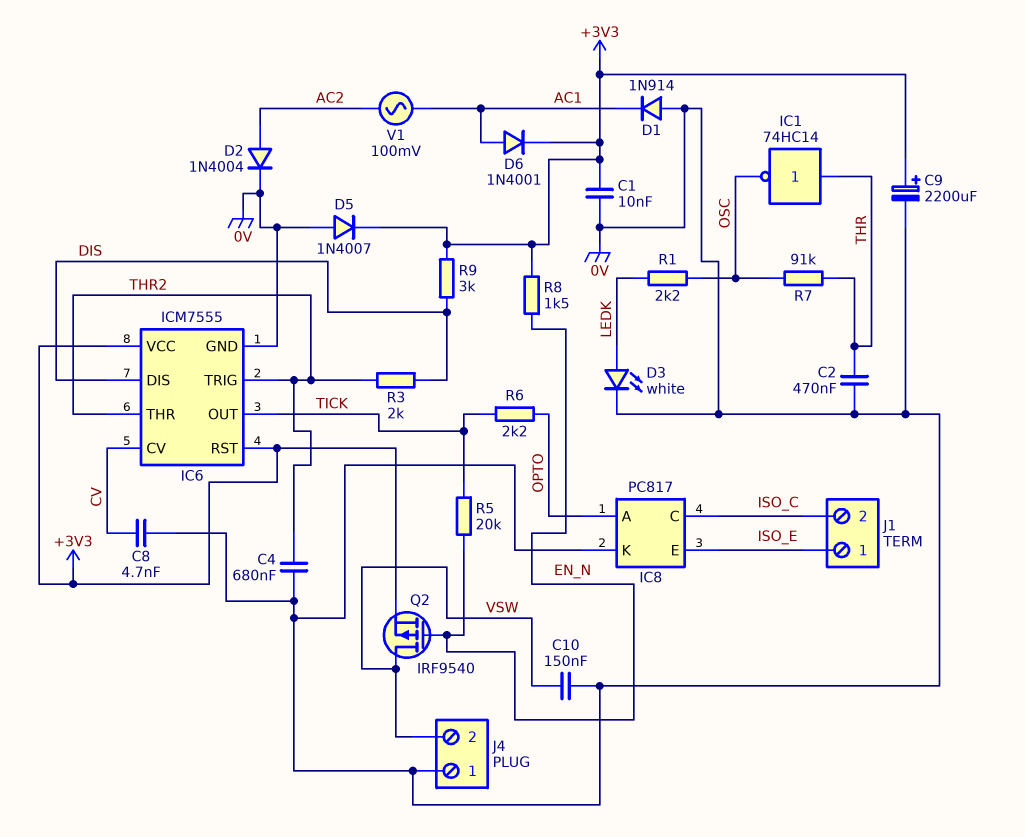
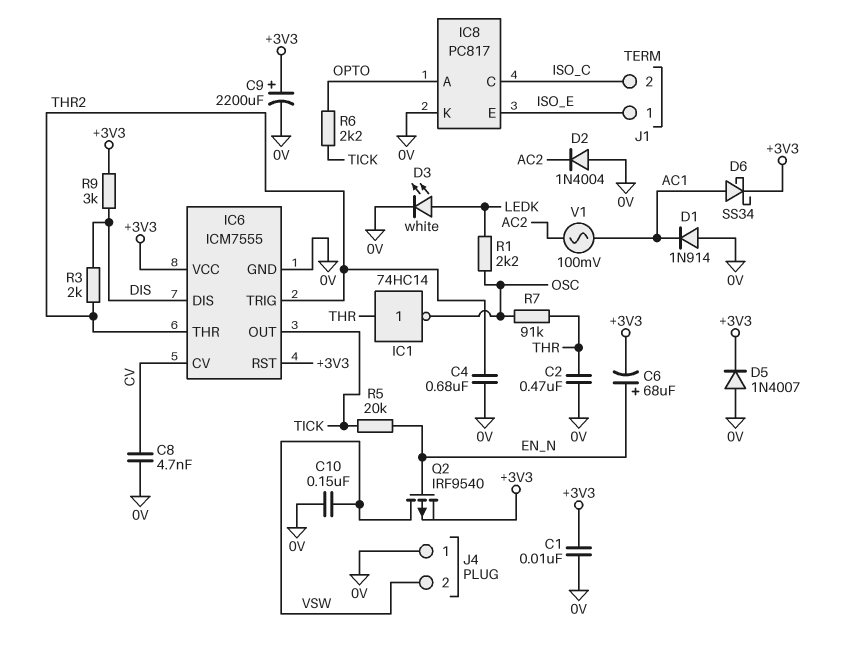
C6: none -> 68uF (plus EN_N, minus +3V3)
D2: diode 1N4004 (A AC2, K 0V) -> diode 1N4004 (A 0V, K AC2)
D6: diode 1N4001 (A AC1, K +3V3) -> schottky SS34 (A AC1, K +3V3)
R8: 1.5k (+3V3, EN_N) -> none

